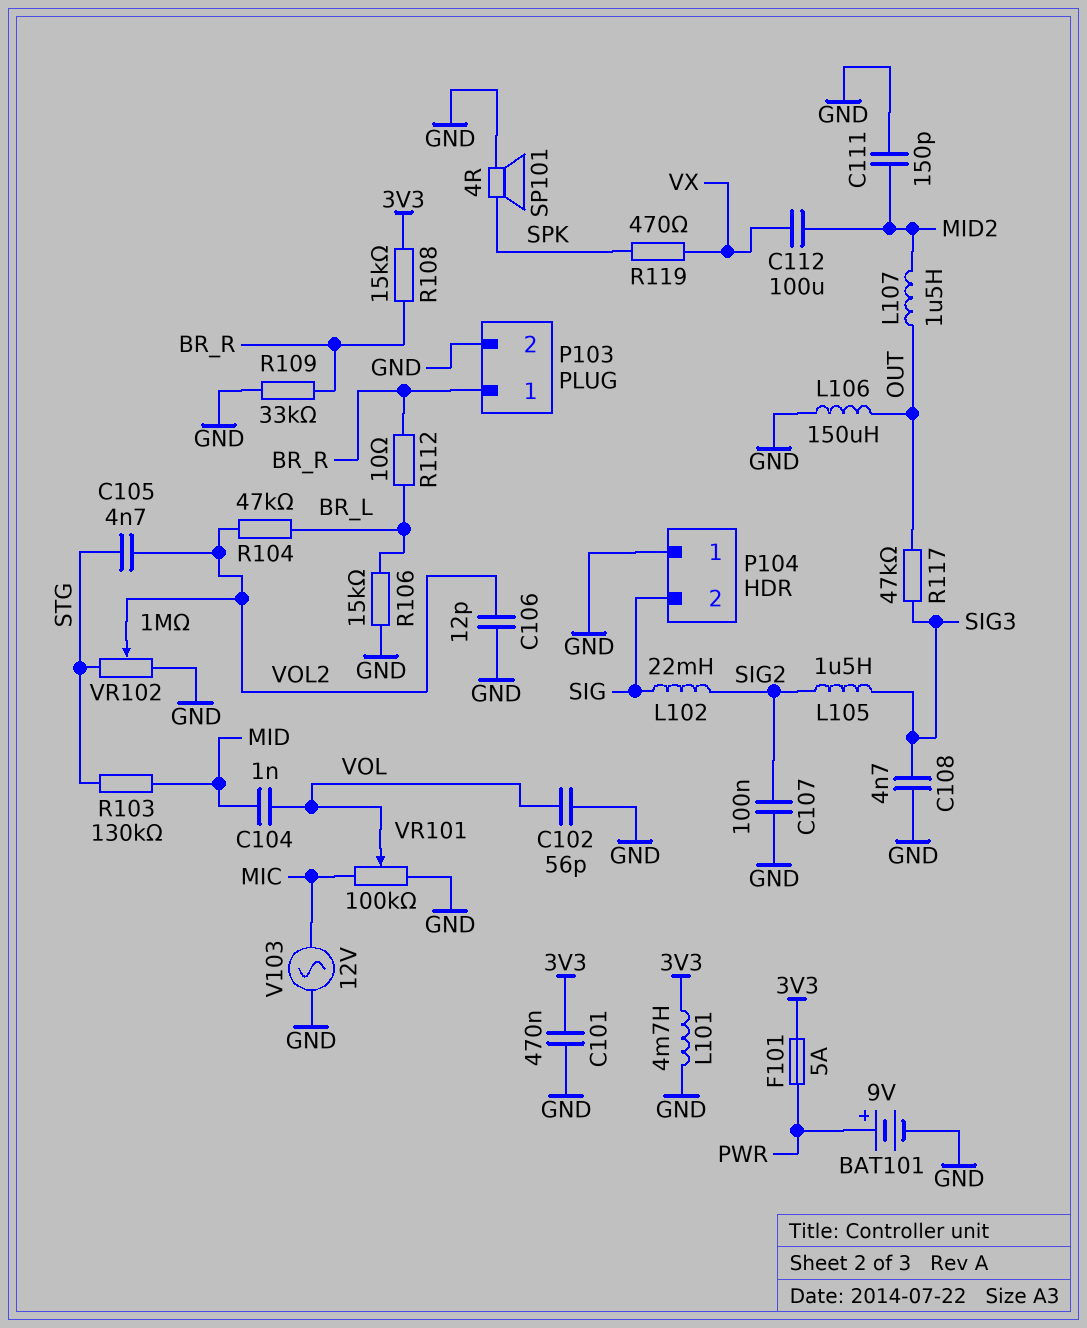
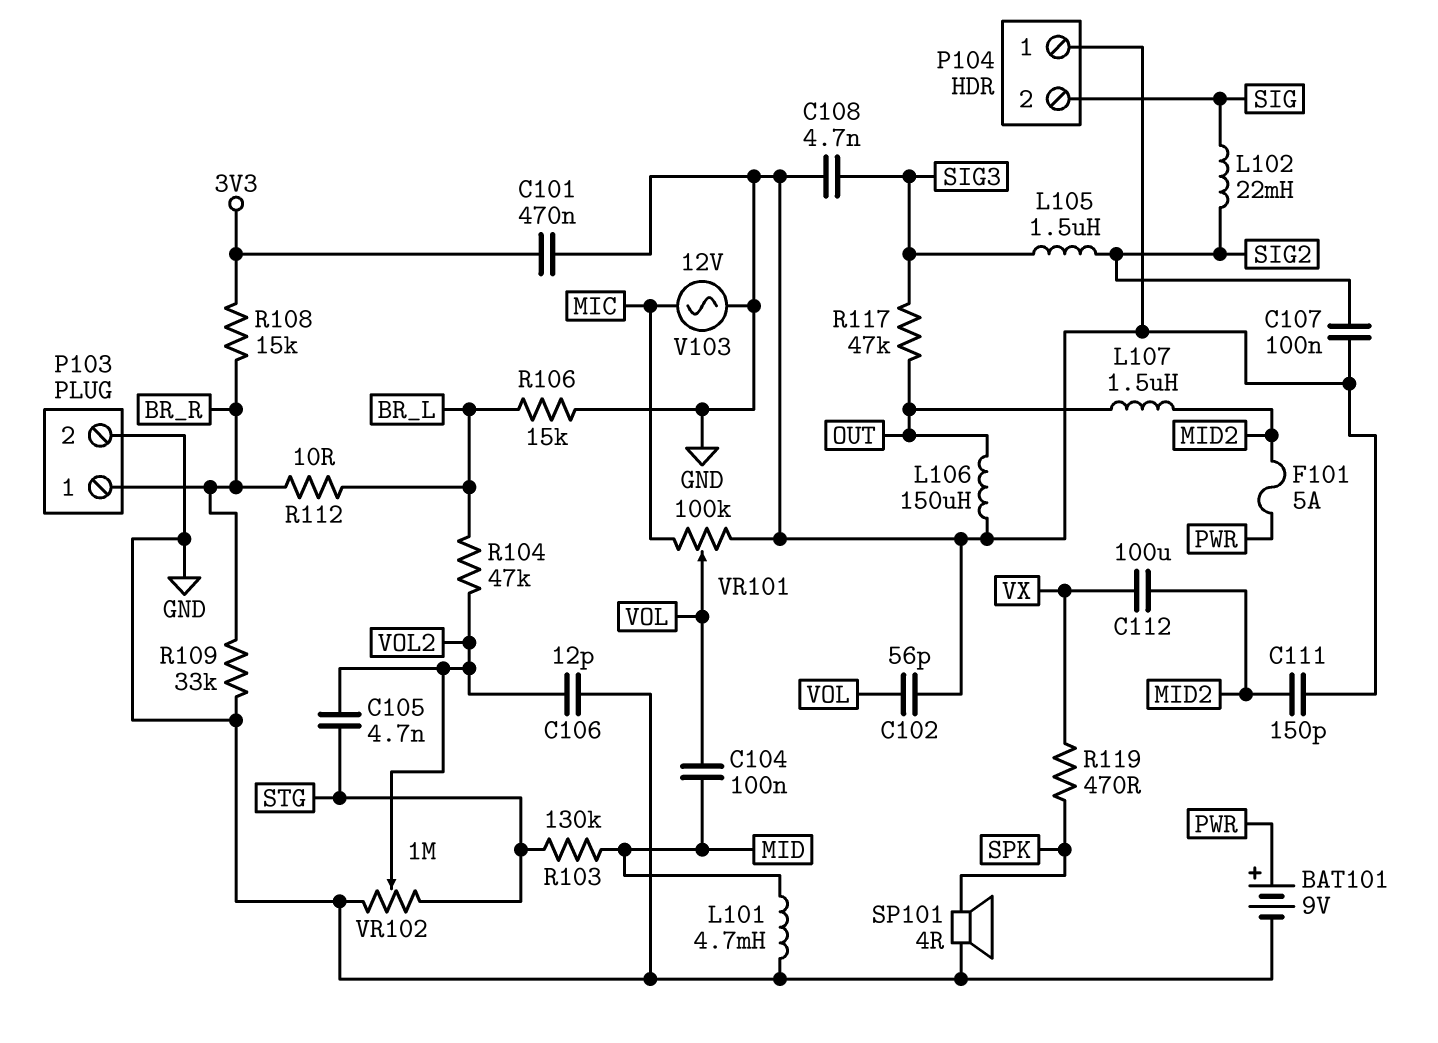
C104: 1nF (MID, VOL) -> 100nF (MID, VOL)
F101: 5A (3V3, PWR) -> 5A (MID2, PWR)
L101: 4.7mH (3V3, GND) -> 4.7mH (GND, MID)

